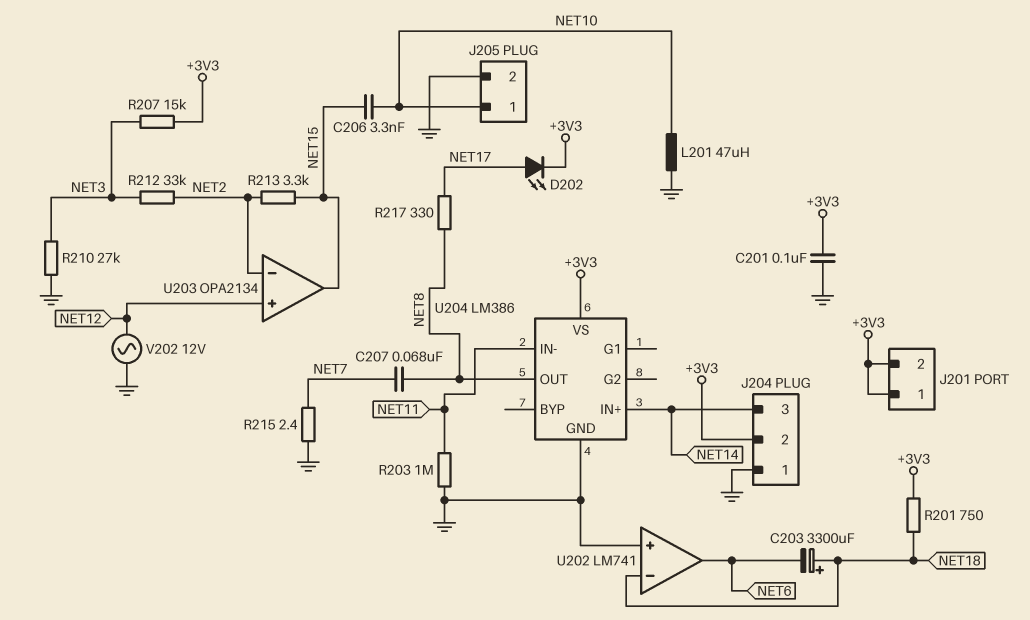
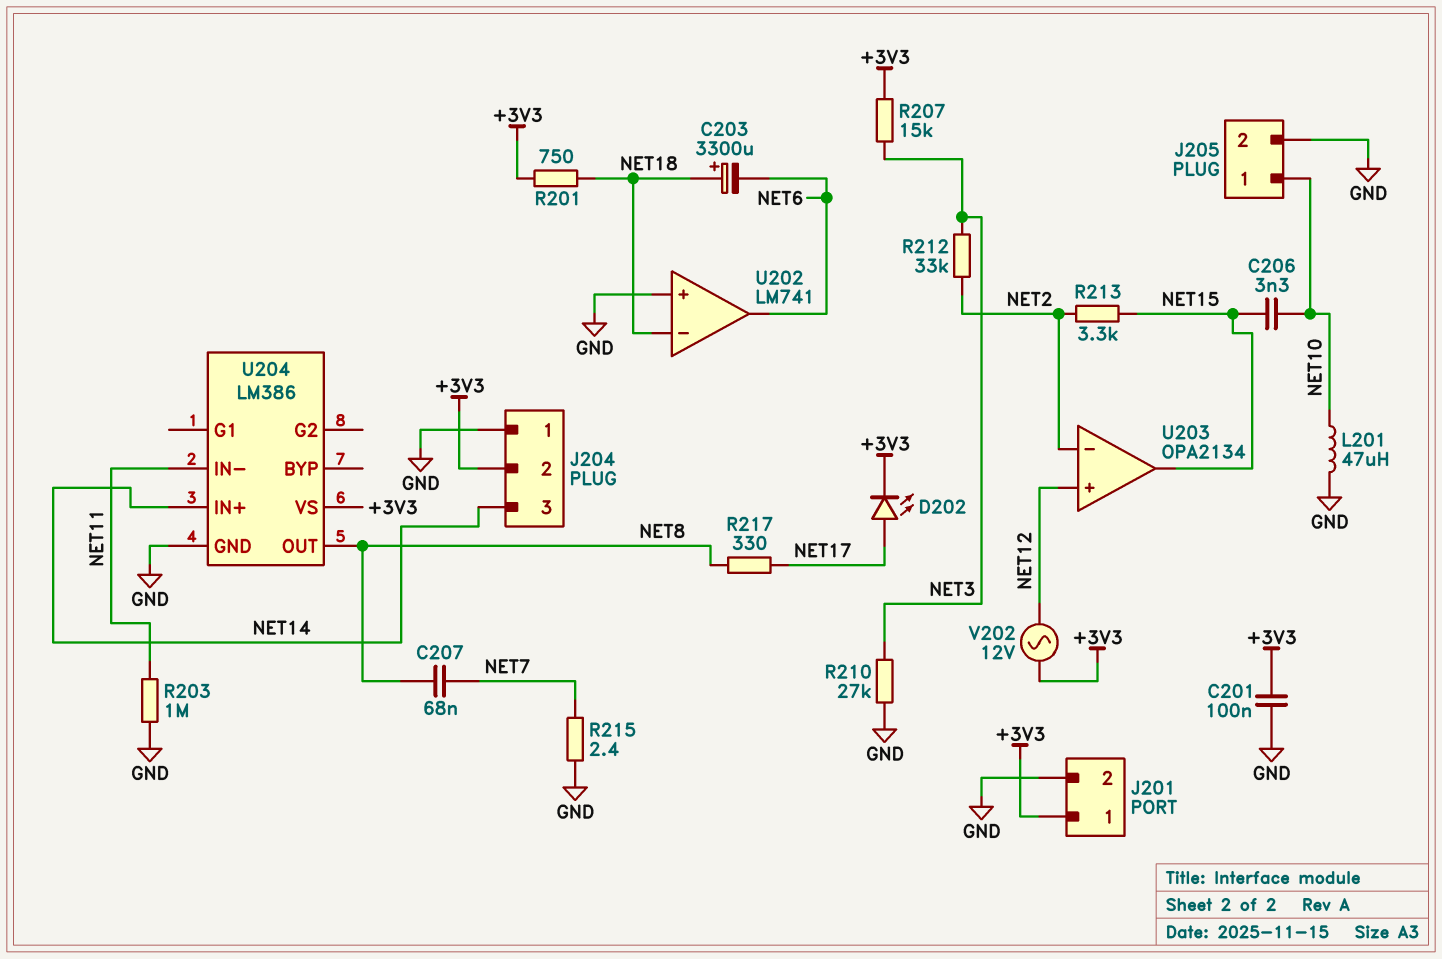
J201 pin 2: +3V3 -> GND
V202: AC 12V (GND, NET12) -> AC 12V (+3V3, NET12)

